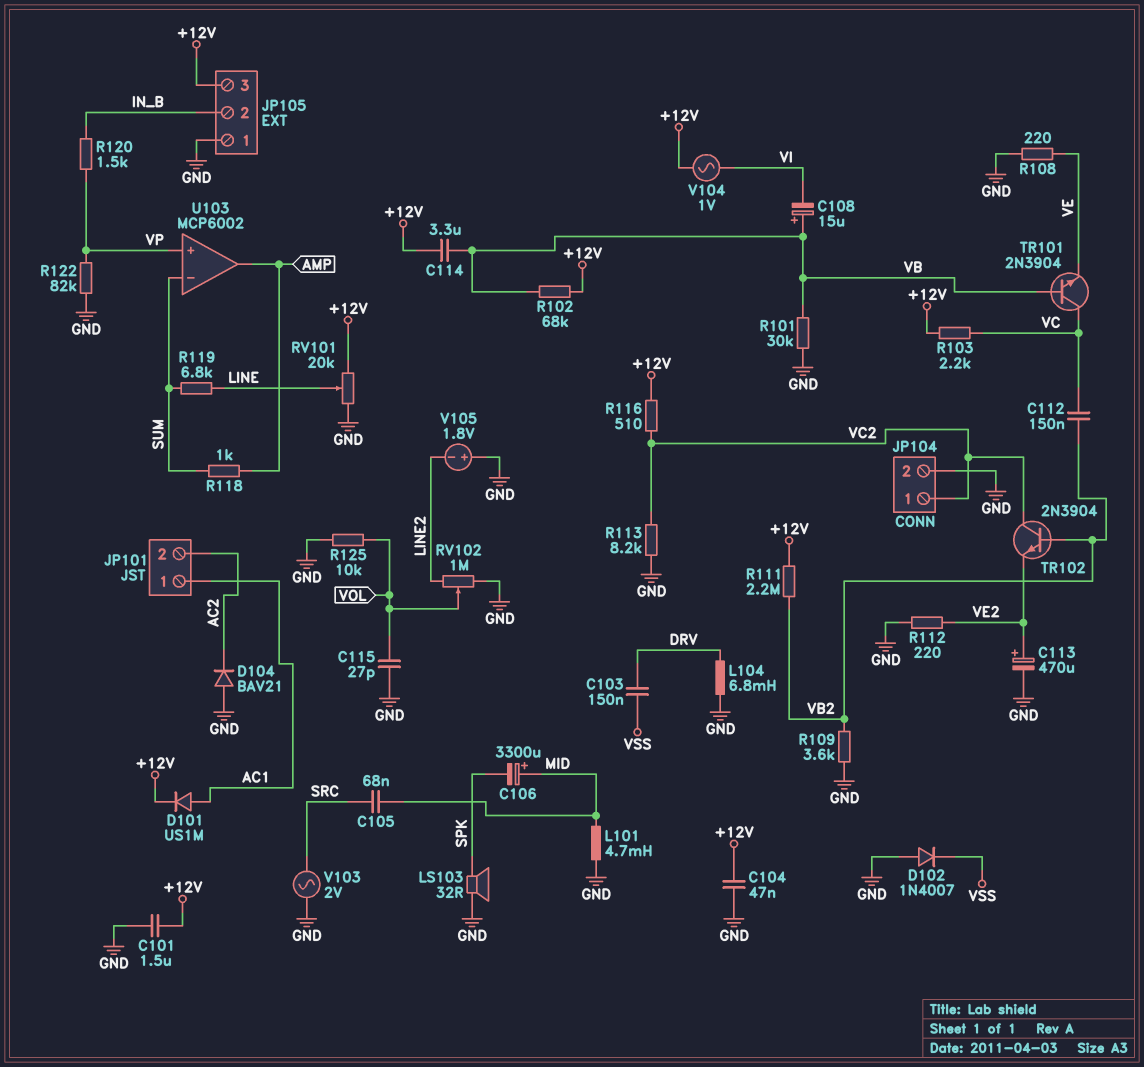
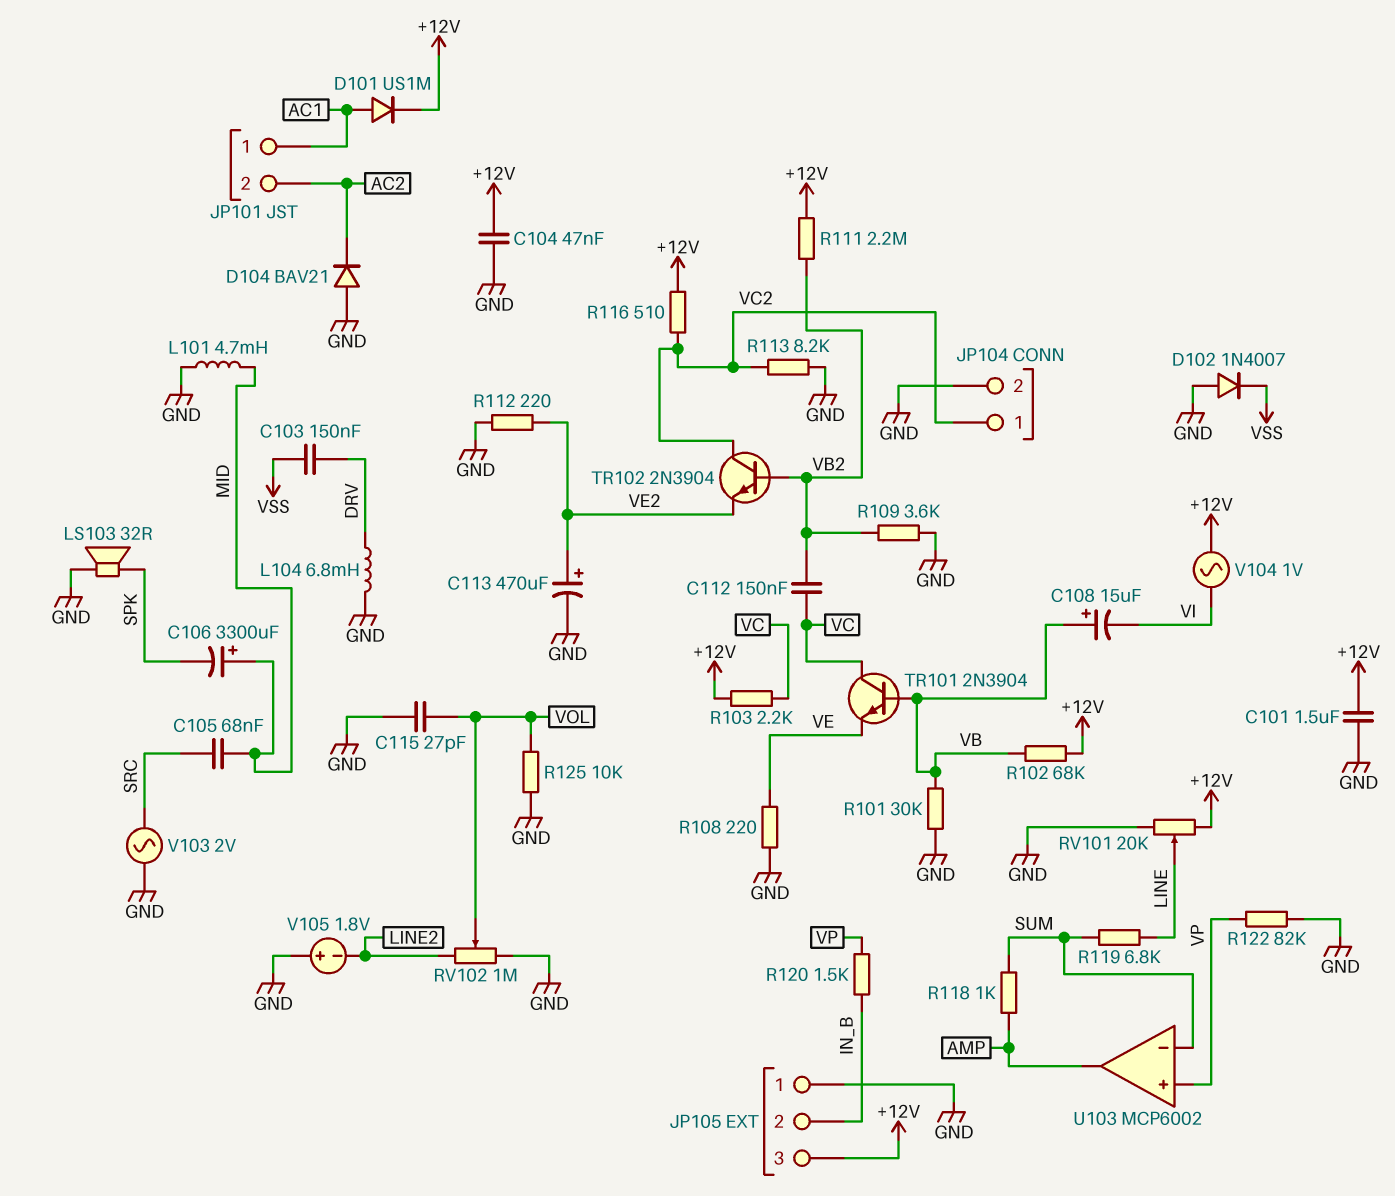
C114: 3.3uF (+12V, VB) -> none

